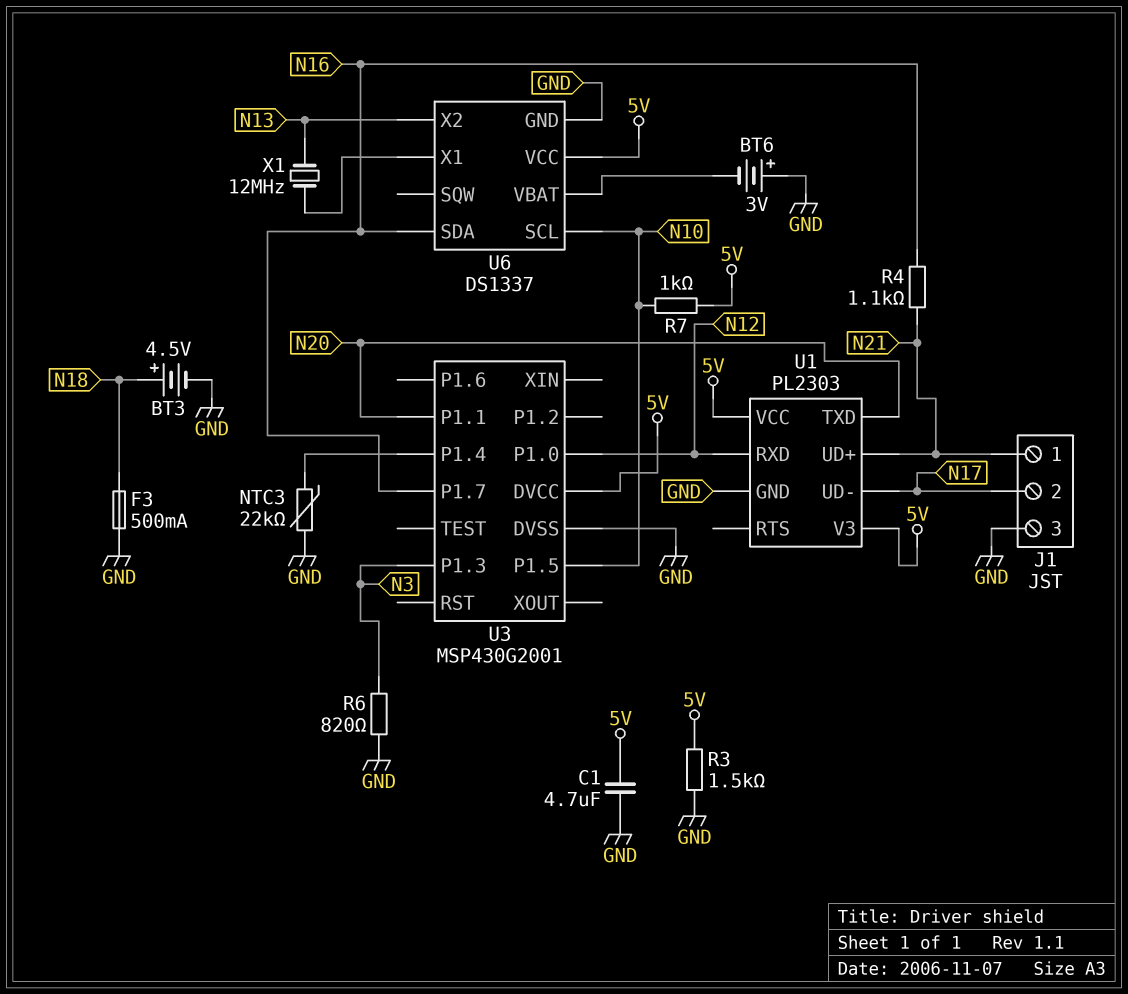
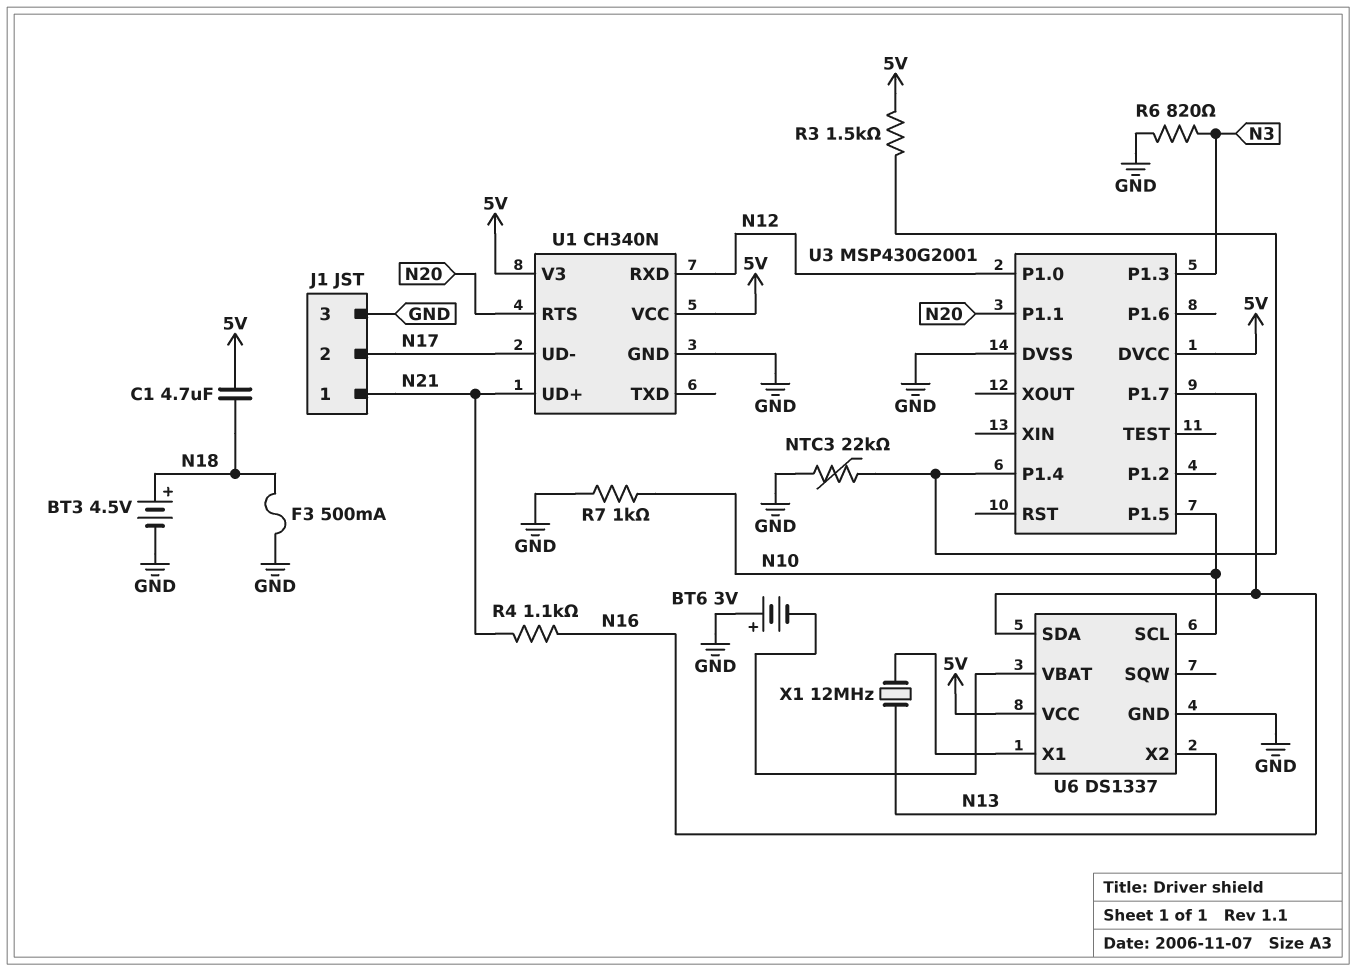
C1: 4.7uF (5V, GND) -> 4.7uF (5V, N18)
R3: 1.5k (5V, GND) -> 1.5k (5V, U3/P1.4)
R7: 1k (5V, N10) -> 1k (GND, N10)
U1: PL2303 -> CH340N
U1 pin RTS: none -> N20
U1 pin TXD: N20 -> none

